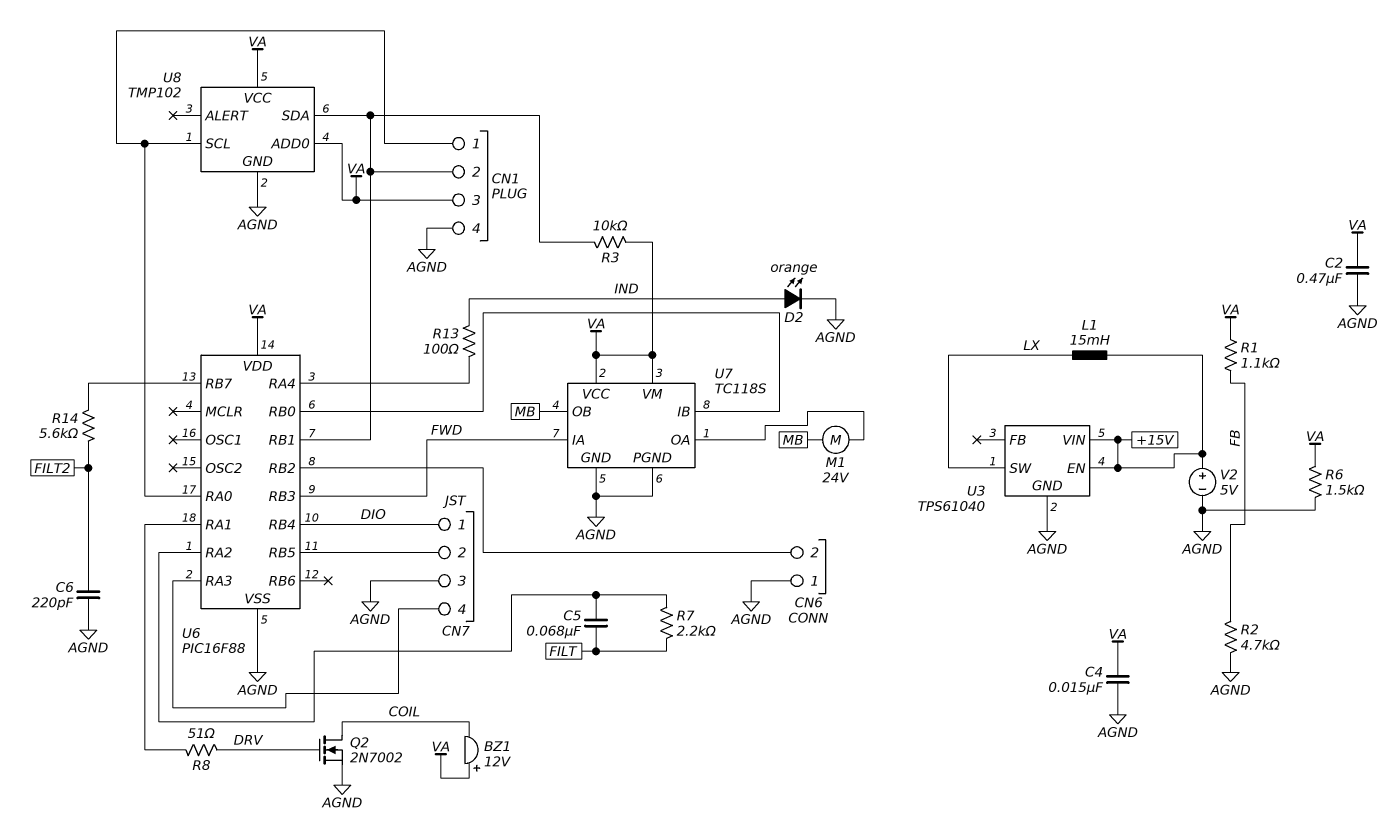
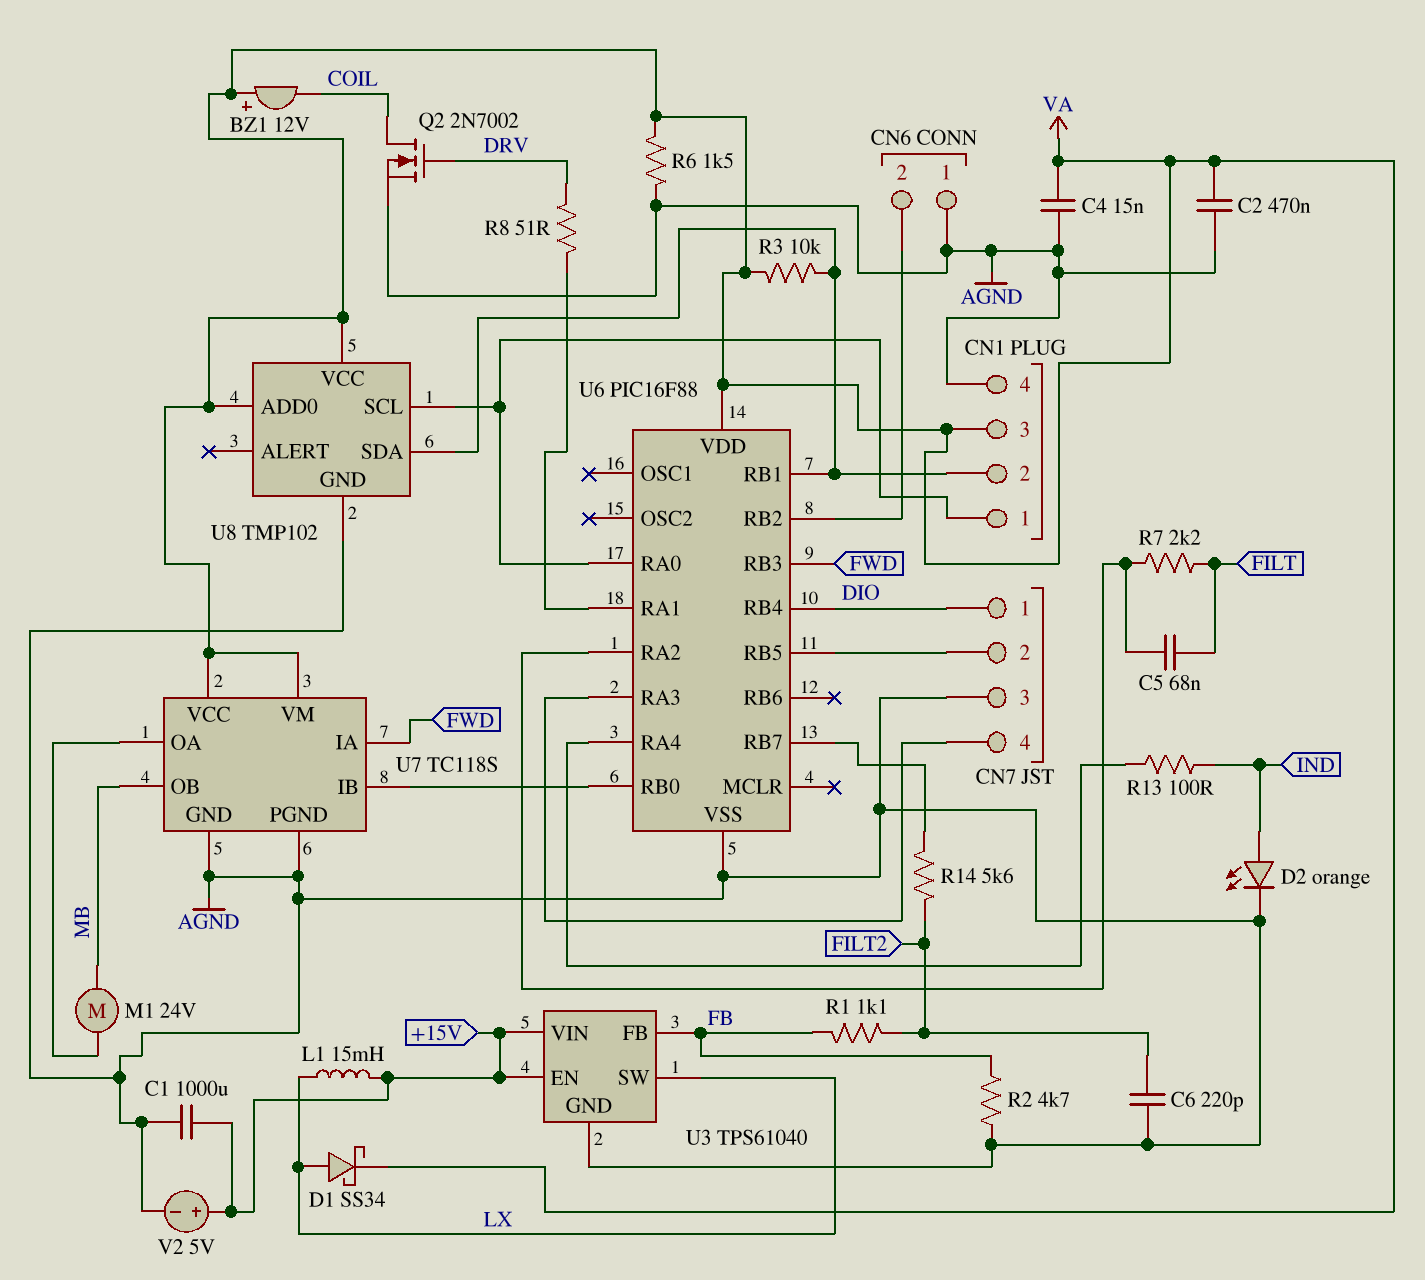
C1: none -> 1000uF (+15V, AGND)
D1: none -> schottky SS34 (A LX, K VA)
R1: 1.1k (FB, VA) -> 1.1k (FB, FILT2)
U3 pin FB: none -> FB

